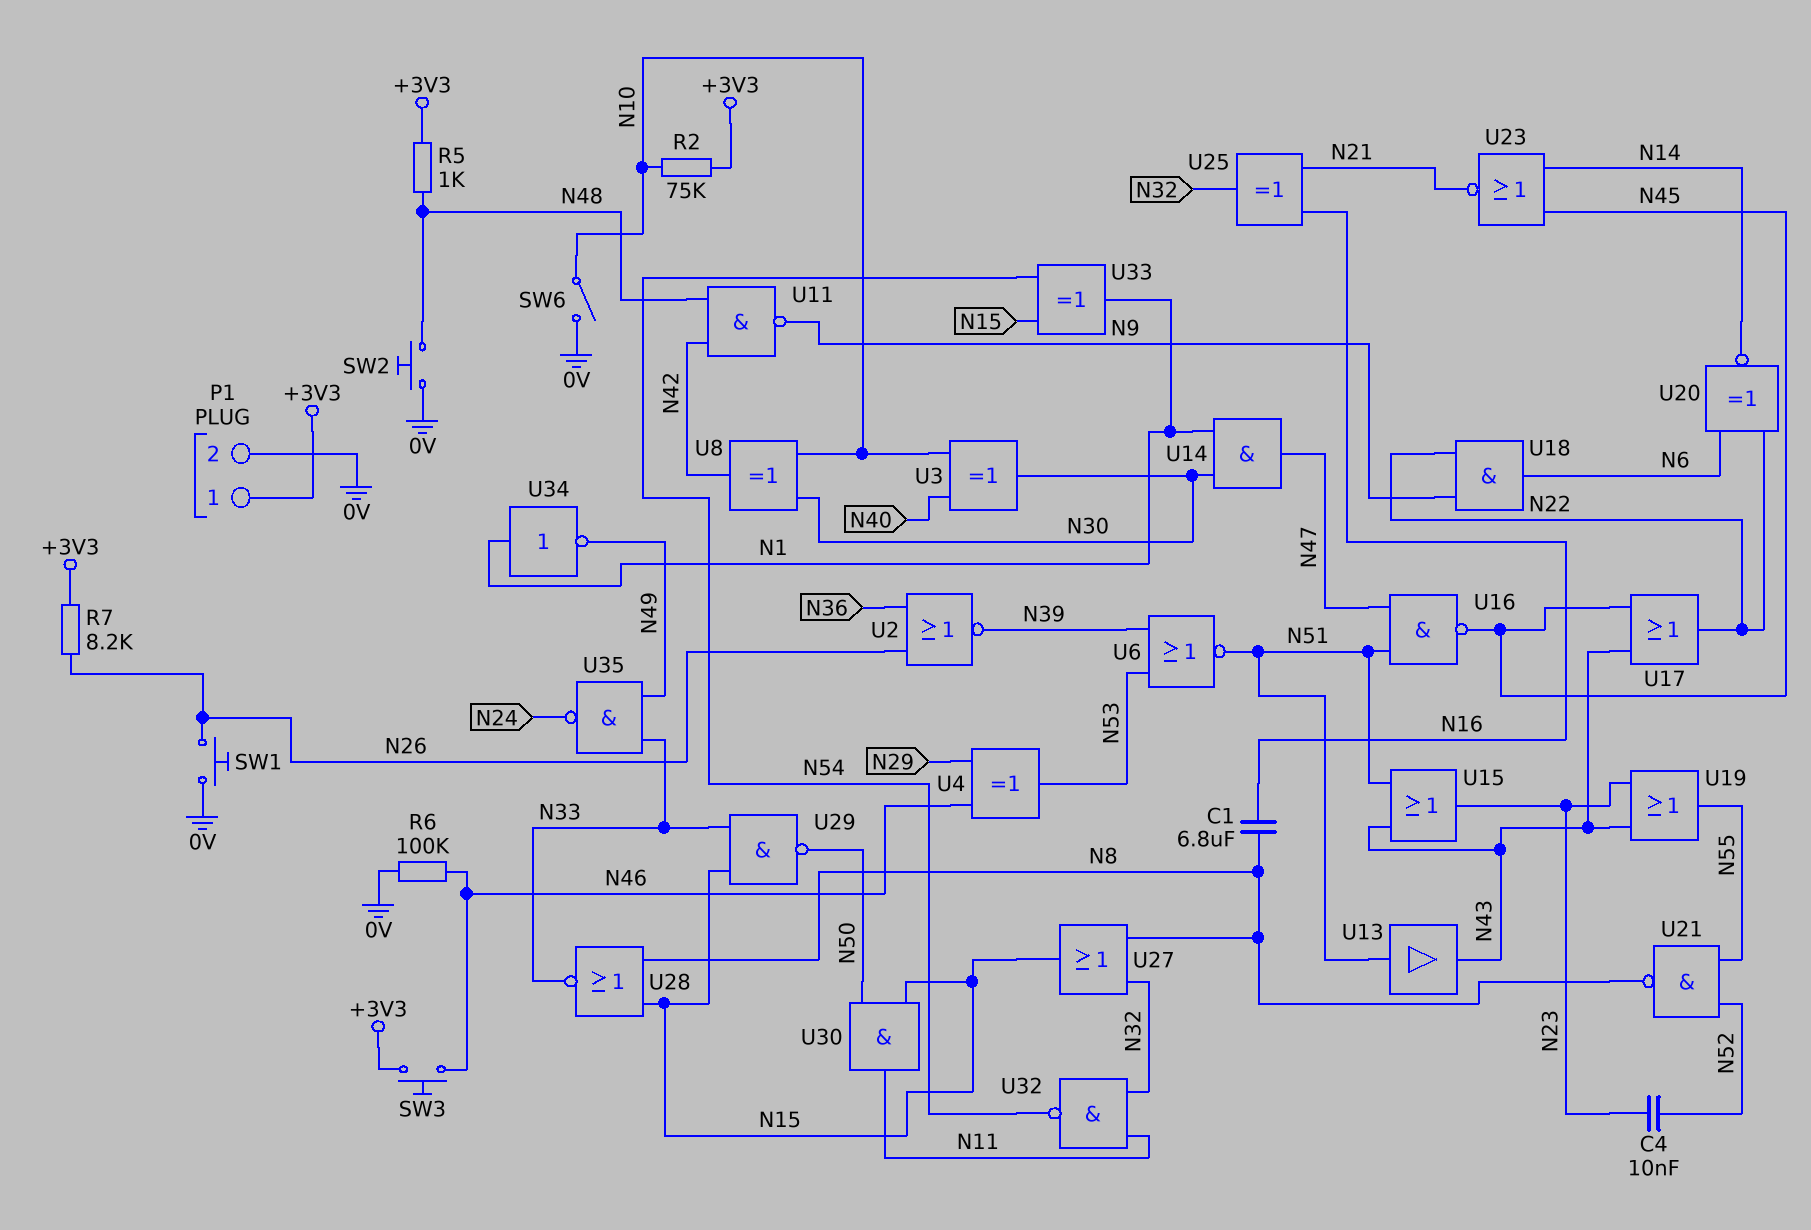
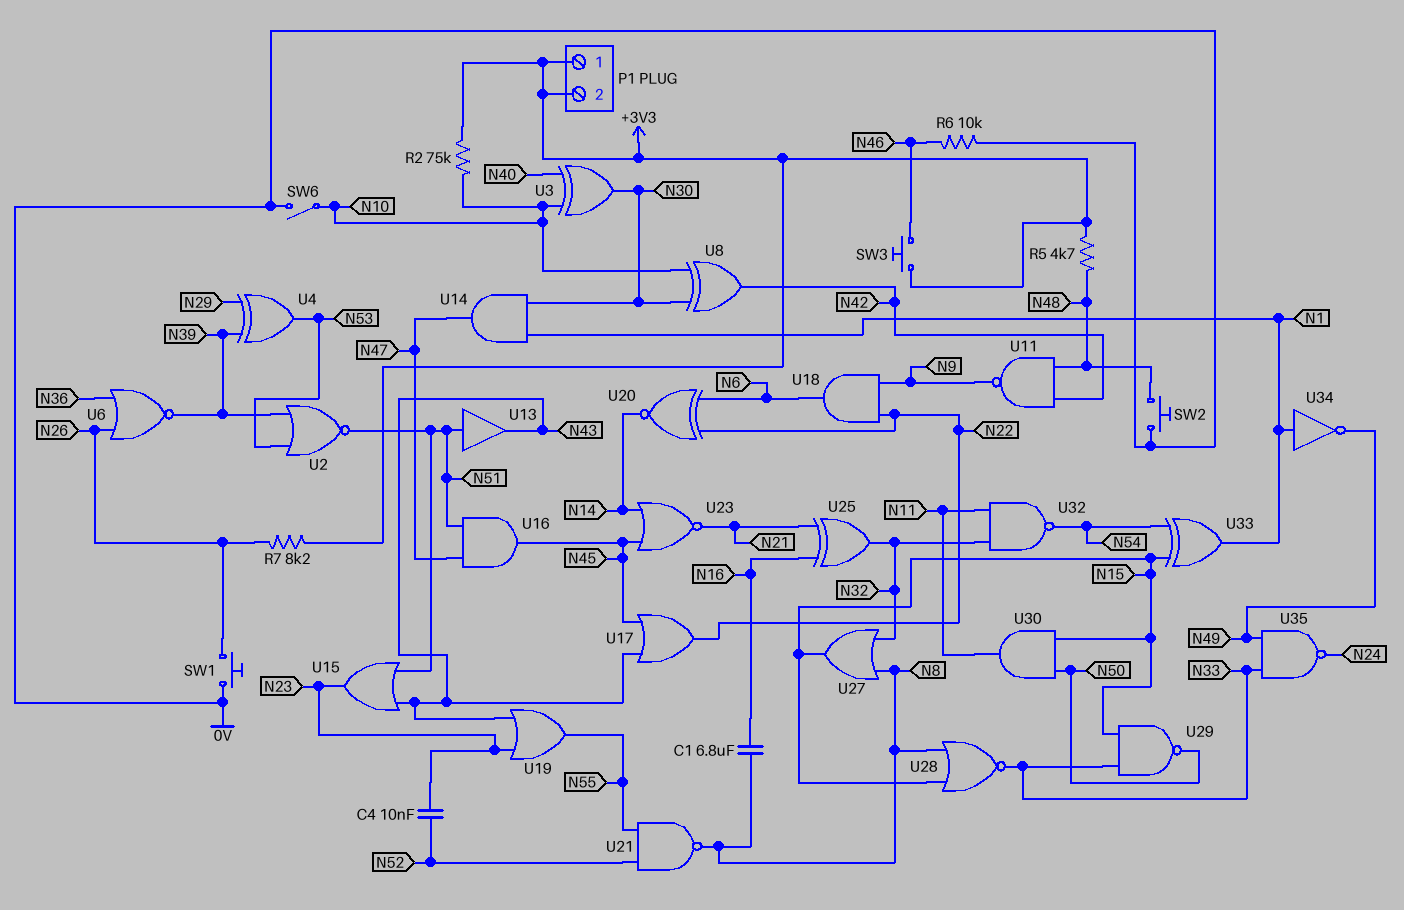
P1 pin 2: 0V -> +3V3
R5: 1k (+3V3, N48) -> 4.7k (+3V3, N48)
R6: 100k (0V, N46) -> 10k (0V, N46)
U2: NOR (in N26, in N36, out N39) -> NOR (in N39, in N53, out N51)
U4: XOR (in N29, in N46, out N53) -> XOR (in N29, in N39, out N53)
U6: NOR (in N39, in N53, out N51) -> NOR (in N26, in N36, out N39)
U16: NAND (in N47, in N51, out N45) -> AND (in N47, in N51, out N45)

